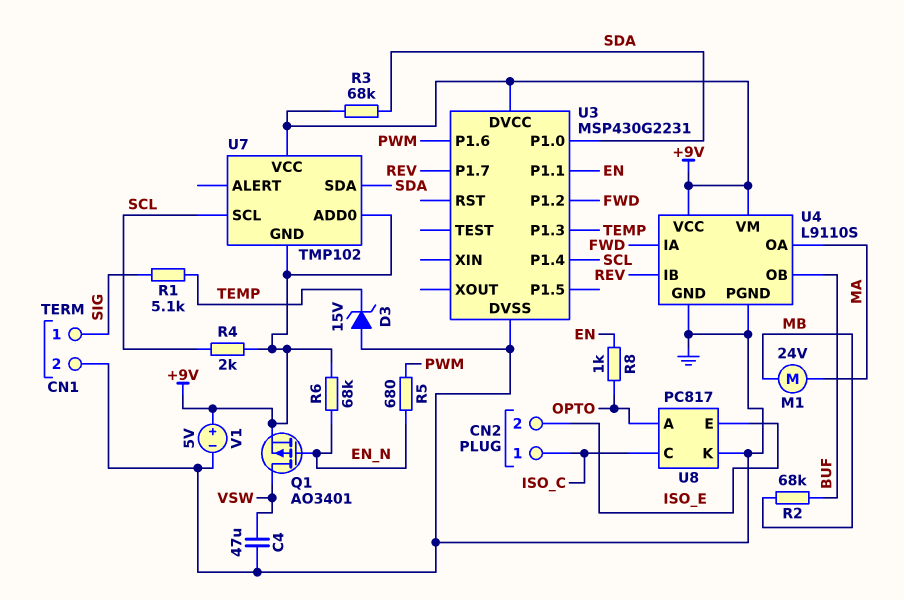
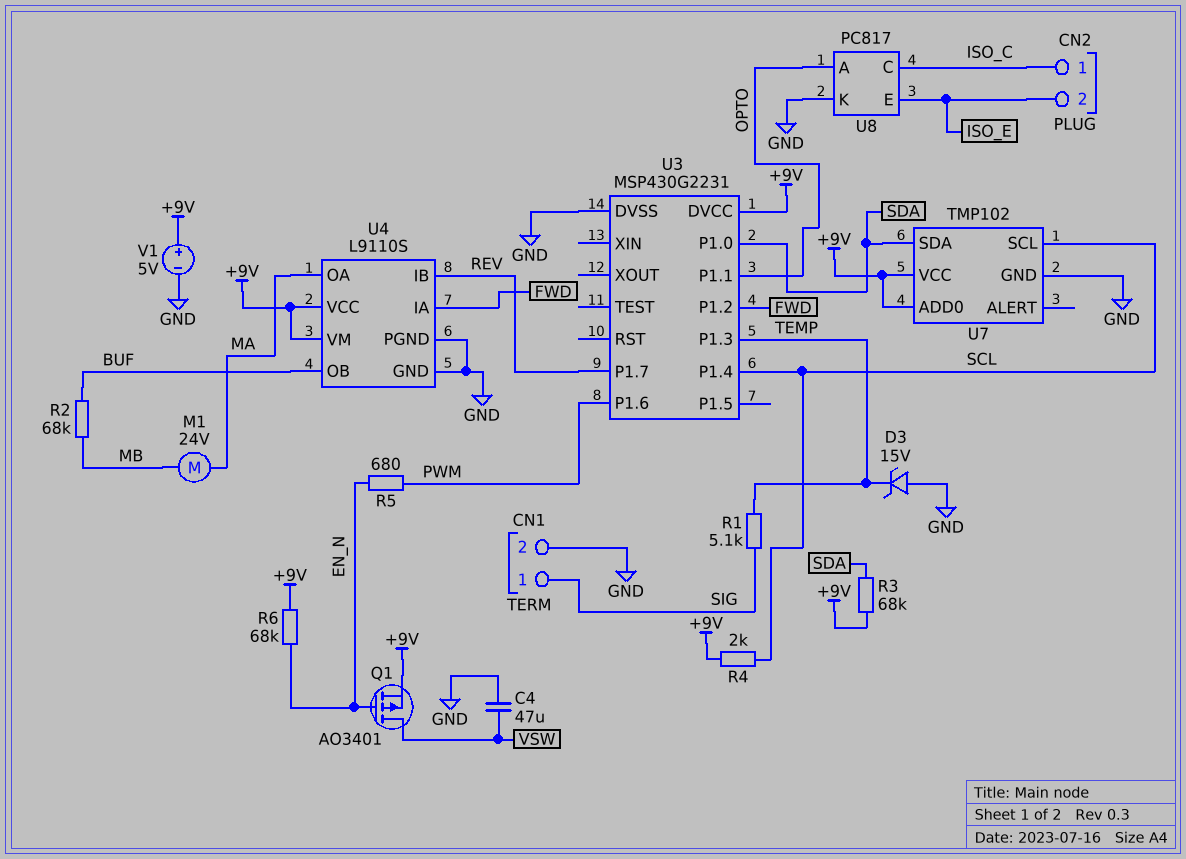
R8: 1k (EN, OPTO) -> none
U3 pin P1.1: EN -> OPTO
U7 pin GND: +9V -> GND

